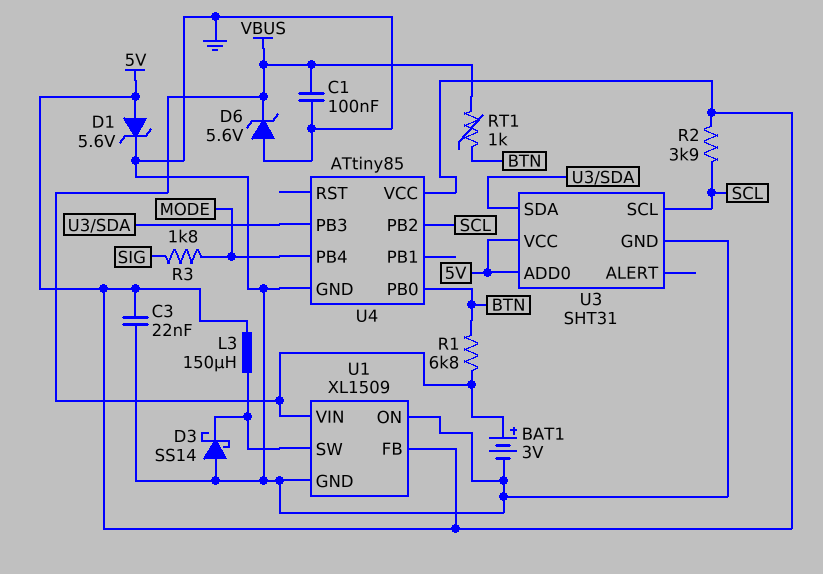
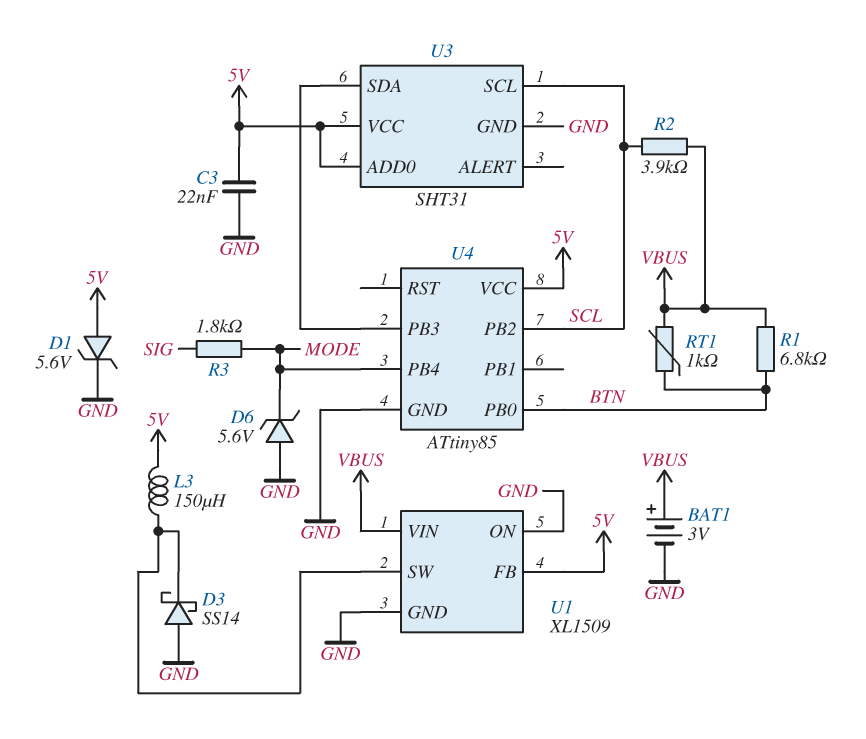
C1: 100nF (GND, VBUS) -> none
D6: zener 5.6V (A GND, K VBUS) -> zener 5.6V (A GND, K MODE)
R2: 3.9k (5V, SCL) -> 3.9k (SCL, VBUS)

